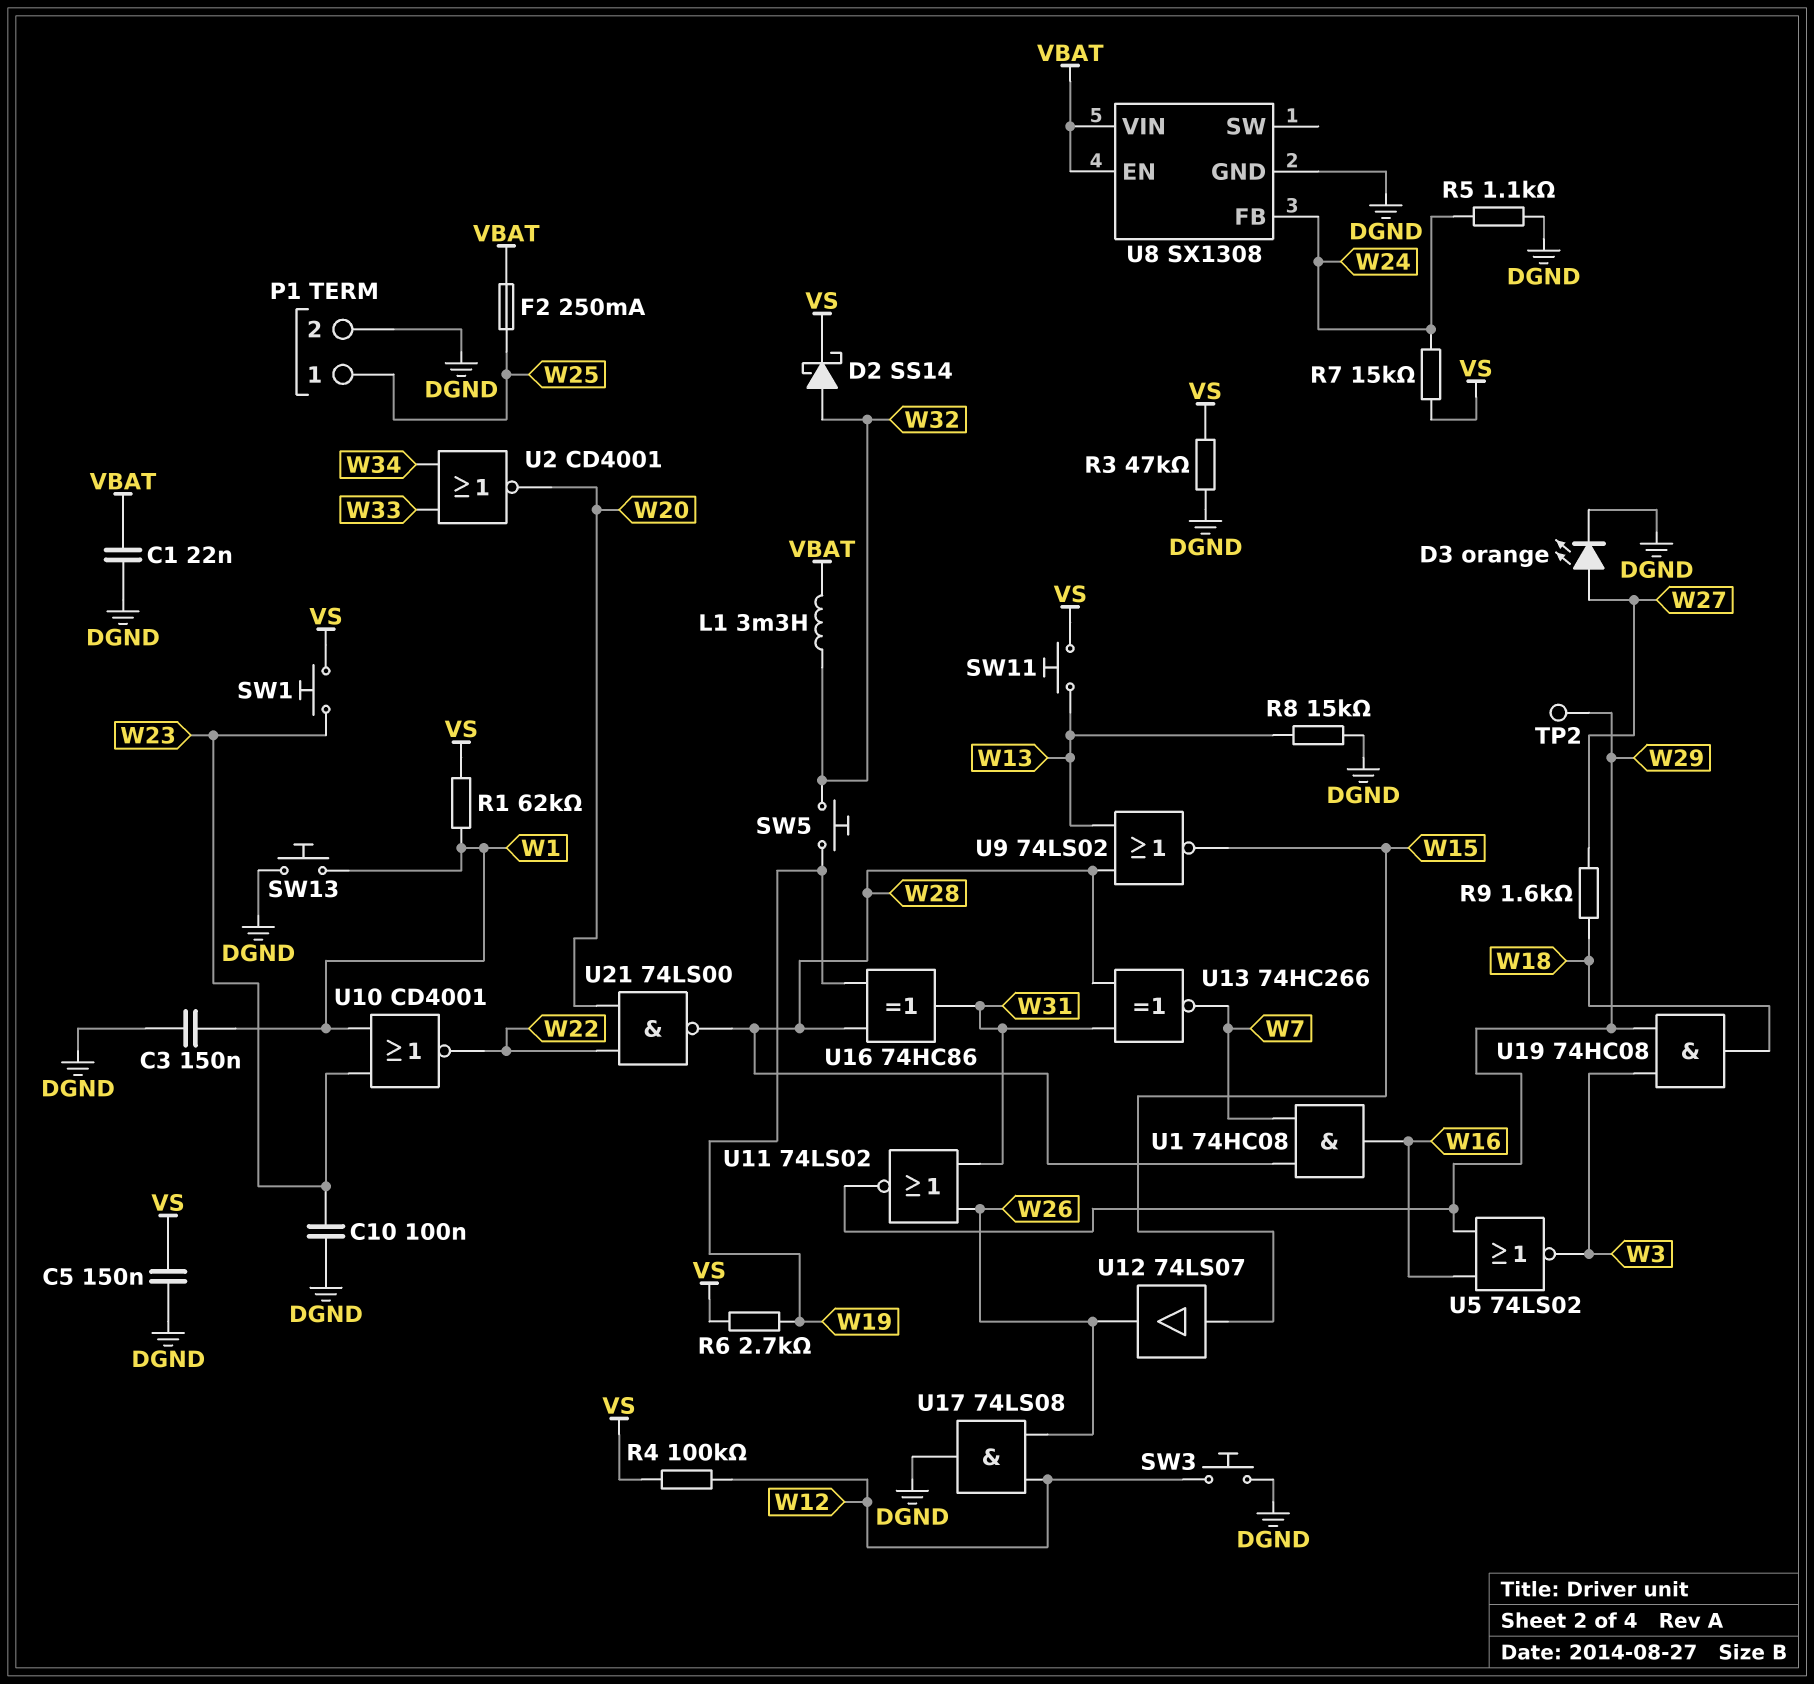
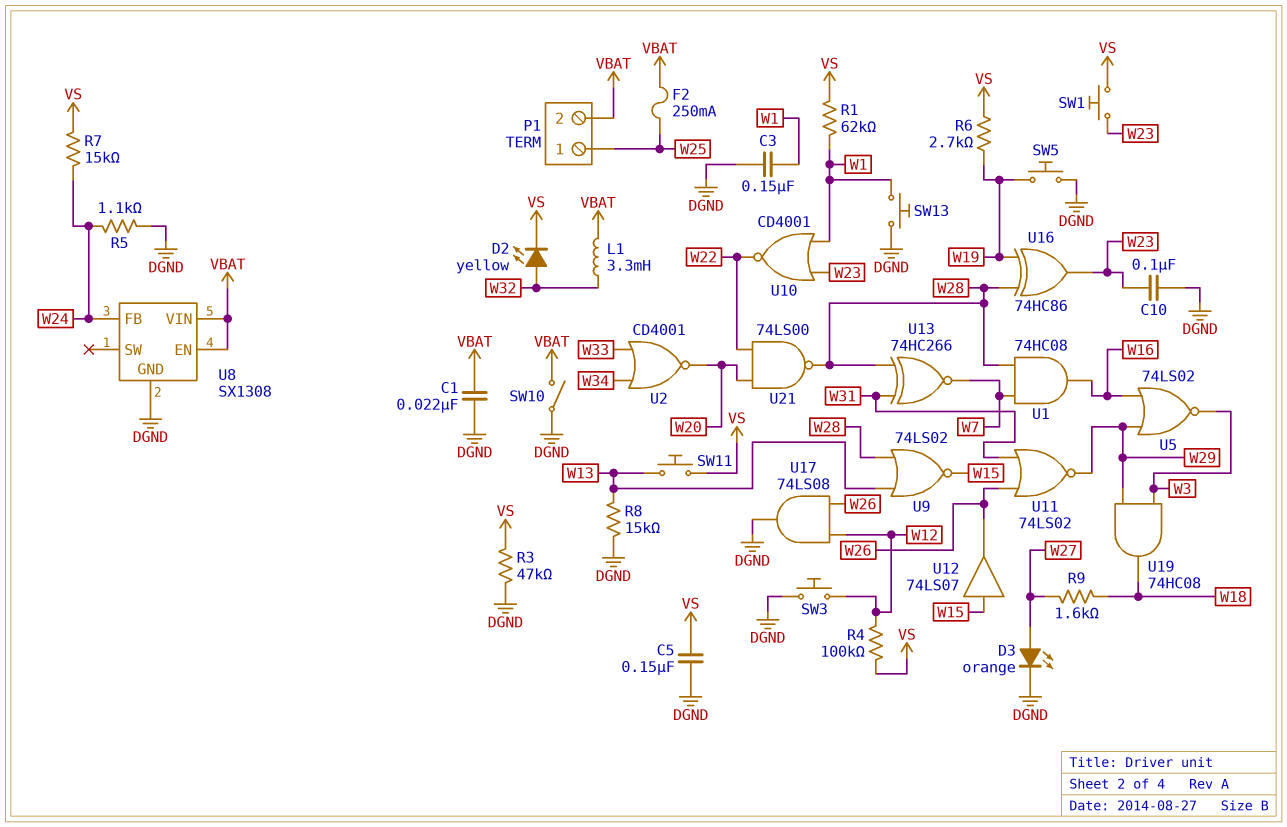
D2: schottky SS14 (A W32, K VS) -> LED yellow (A W32, K VS)
P1 pin 2: DGND -> VBAT
SW5: button (W19, W32) -> button (DGND, W19)
SW10: none -> switch (DGND, VBAT)
TP2: test point (W29) -> none
U16: XOR 74HC86 (in W19, in W28, out W31) -> XOR 74HC86 (in W19, in W28, out W23)

